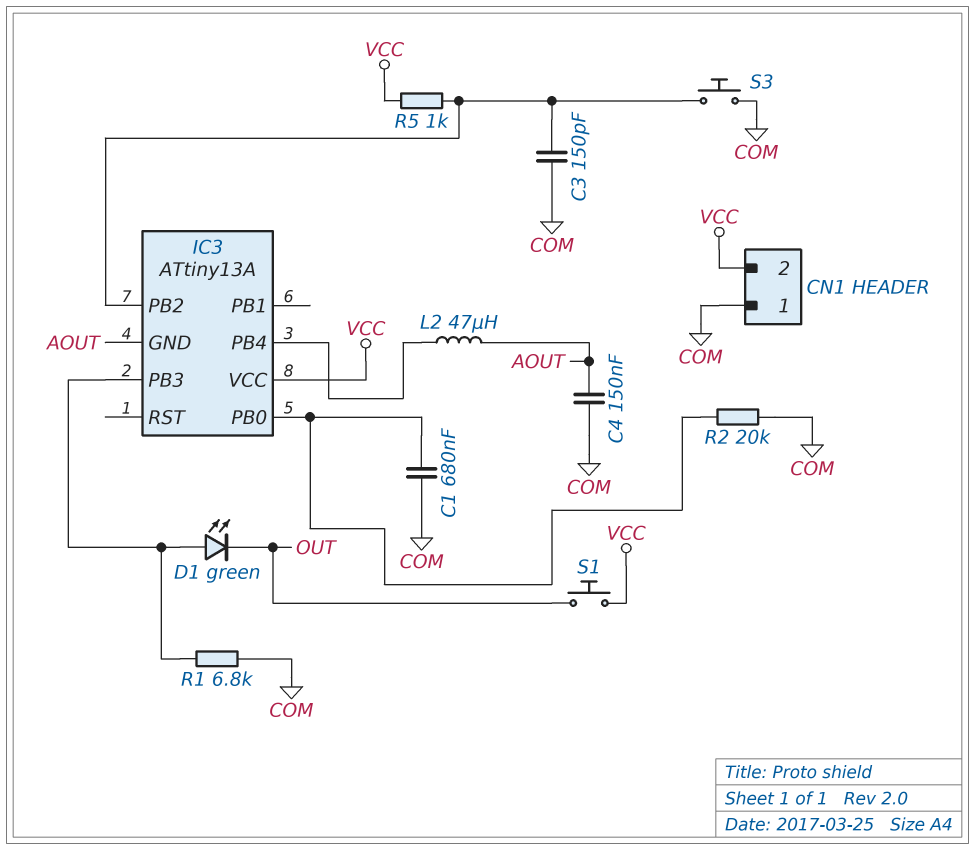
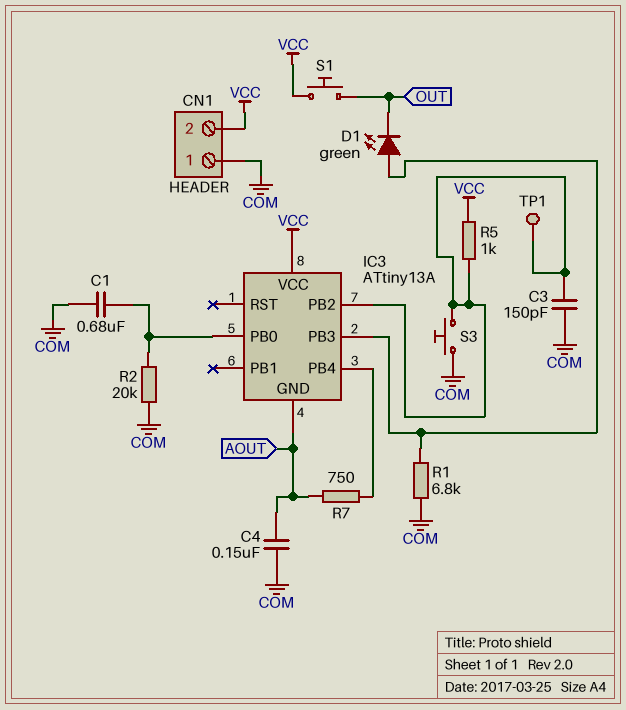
L2: 47uH (AOUT, IC3/PB4) -> none
R7: none -> 750 (AOUT, IC3/PB4)
TP1: none -> test point (IC3/PB2)

